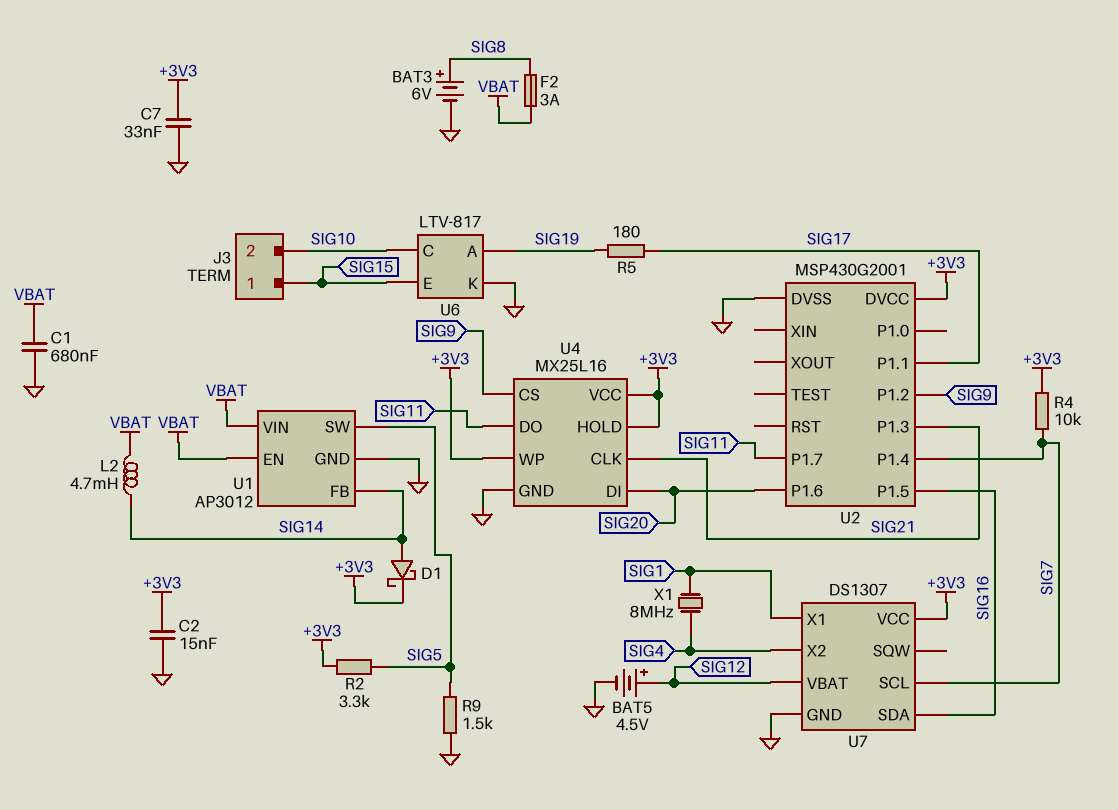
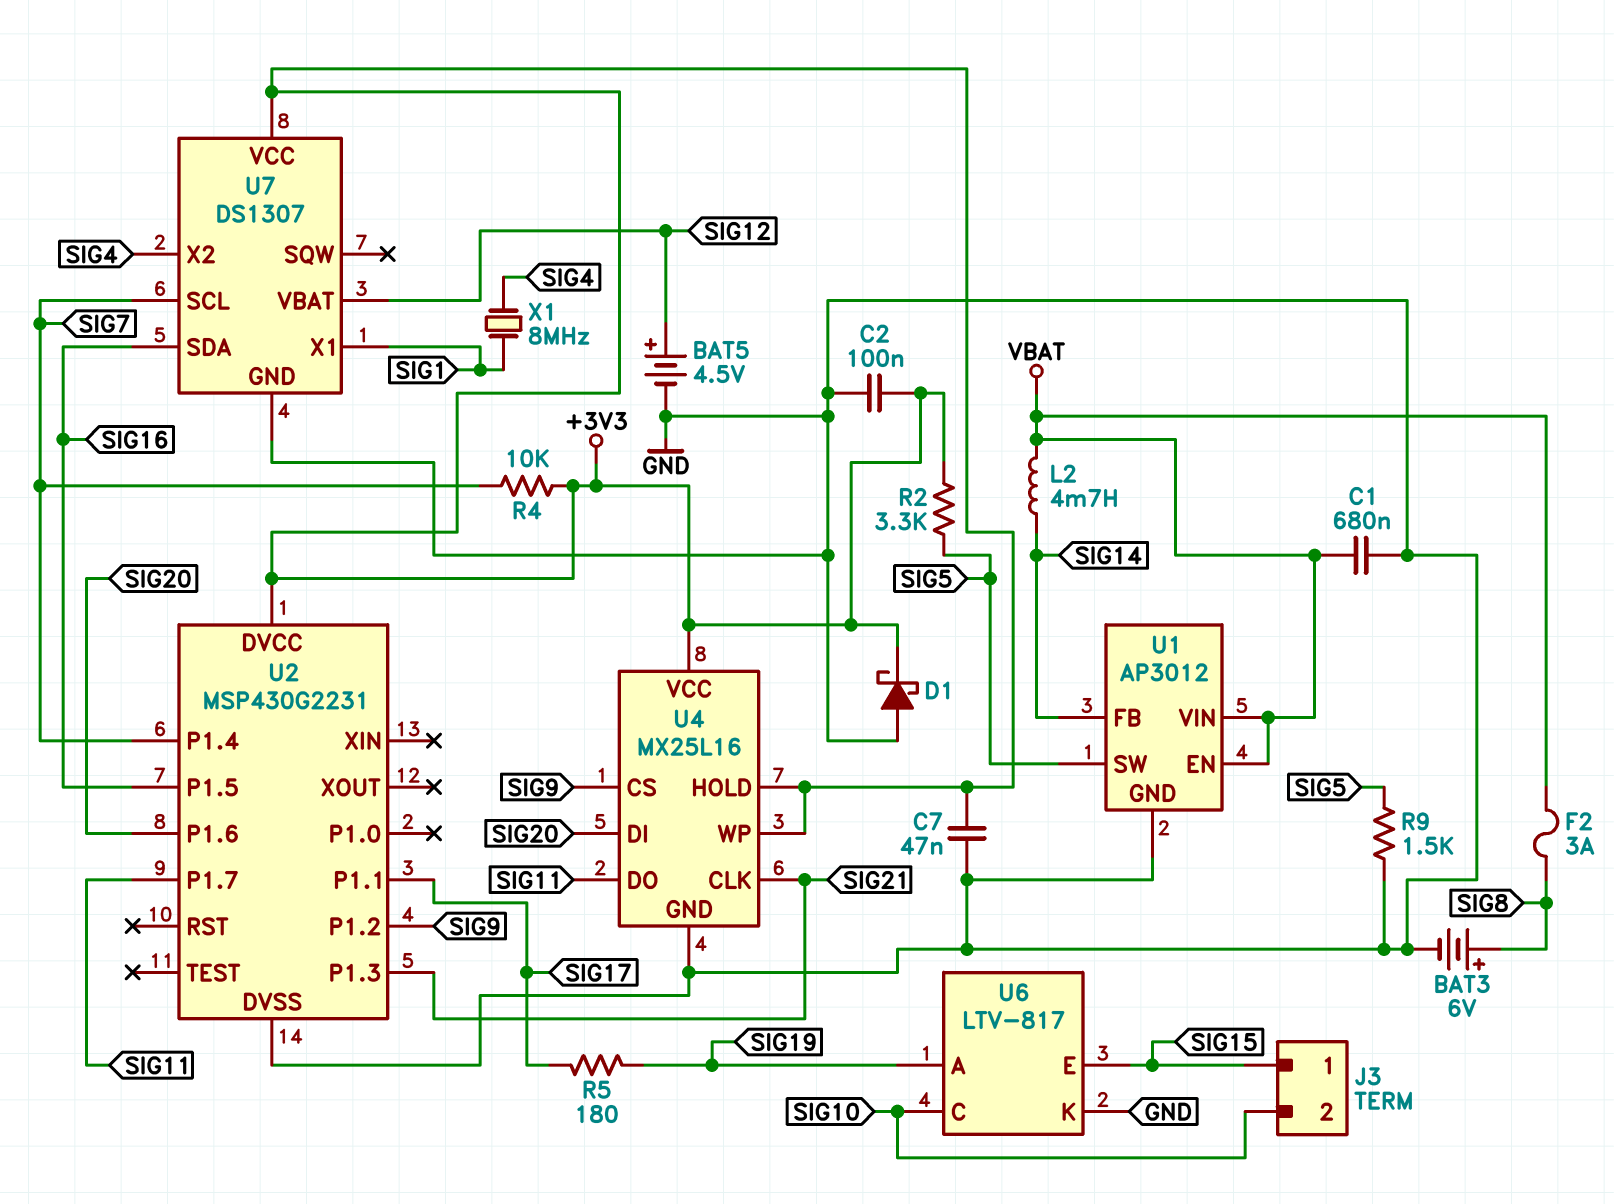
C2: 15nF (+3V3, GND) -> 100nF (+3V3, GND)
C7: 33nF (+3V3, GND) -> 47nF (+3V3, GND)
D1: schottky (A SIG14, K +3V3) -> schottky (A GND, K +3V3)
U2: MSP430G2001 -> MSP430G2231

